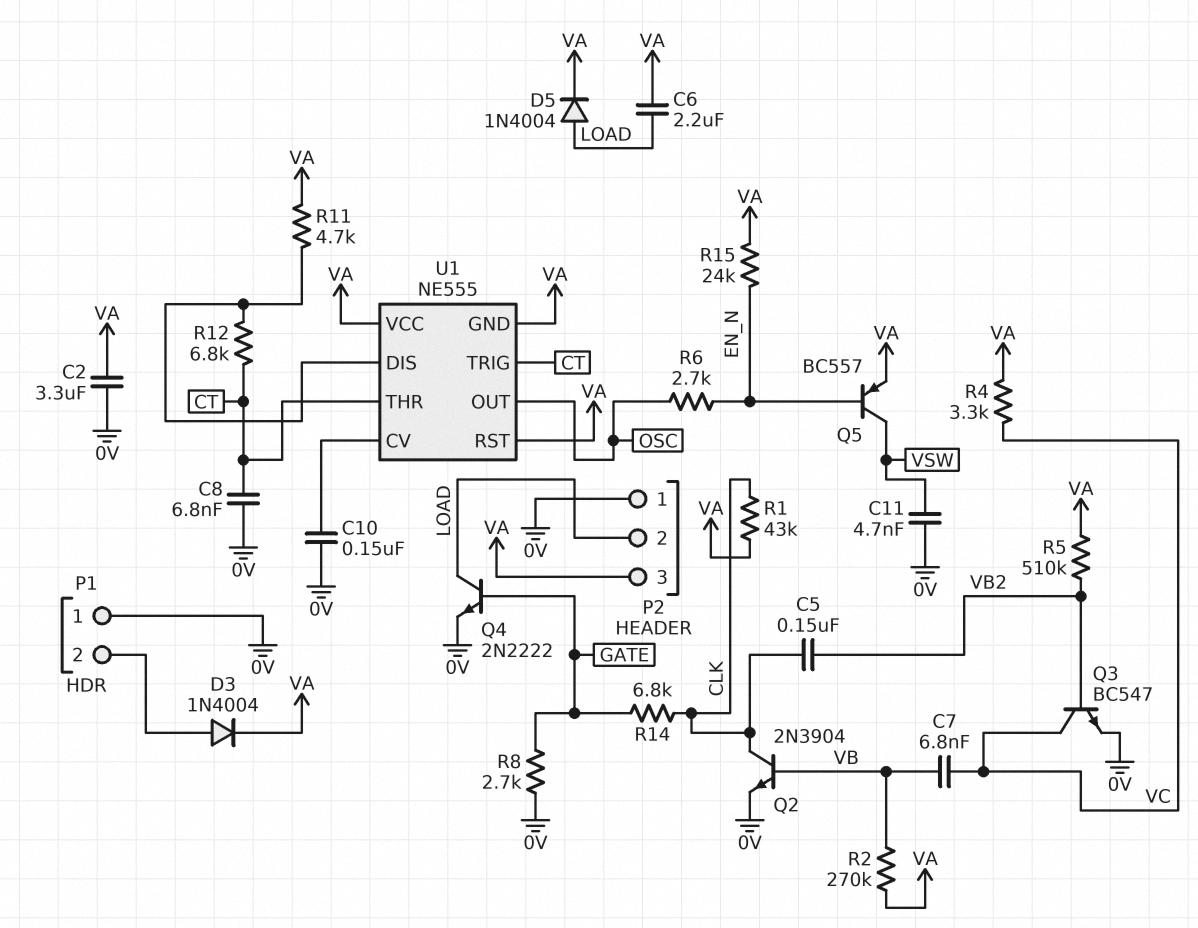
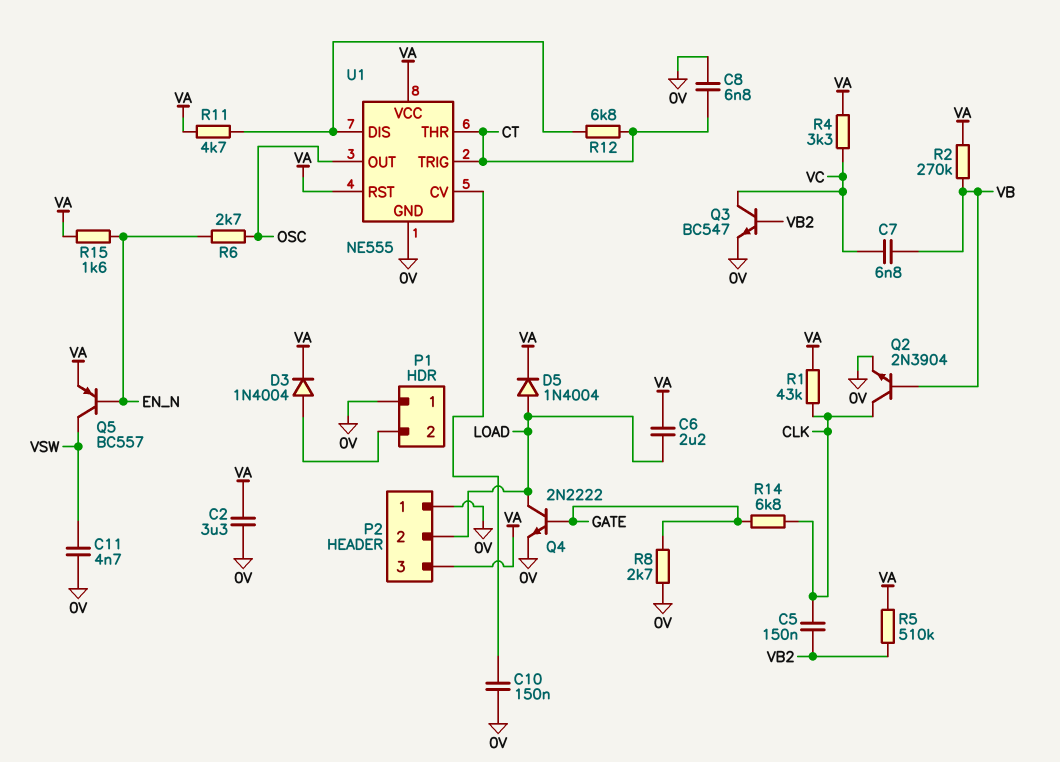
R15: 24k (EN_N, VA) -> 1.6k (EN_N, VA)
U1 pin GND: VA -> 0V

